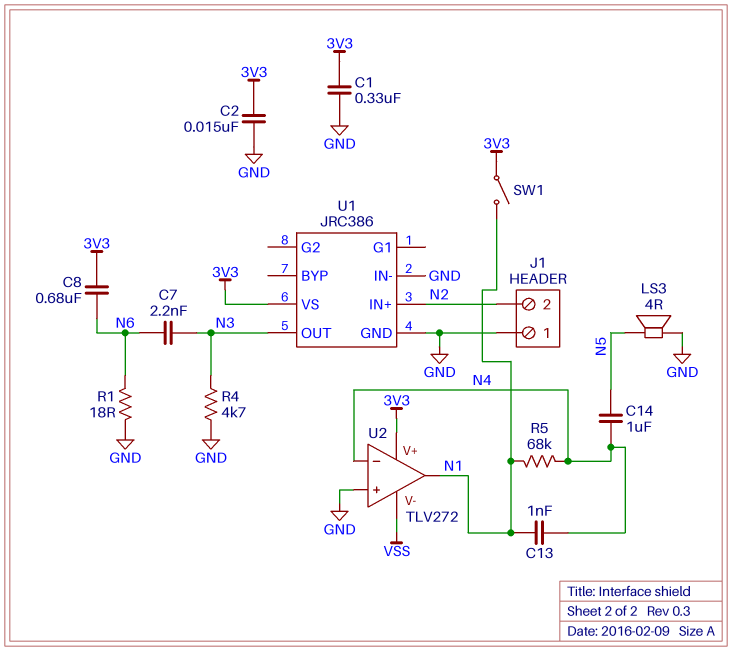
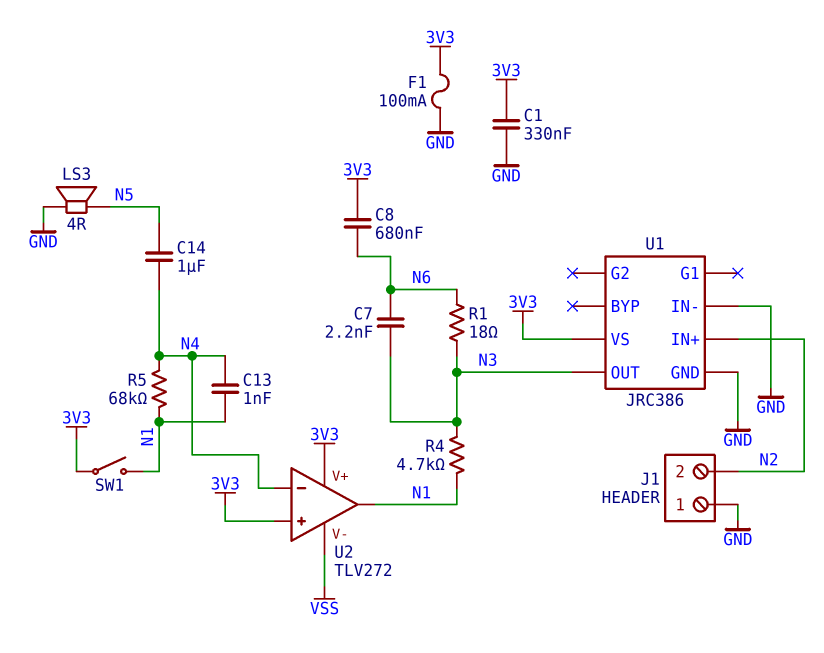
C2: 15nF (3V3, GND) -> none
F1: none -> 100mA (3V3, GND)
R1: 18 (GND, N6) -> 18 (N3, N6)
R4: 4.7k (GND, N3) -> 4.7k (N1, N3)
U2 pin in+: GND -> 3V3

